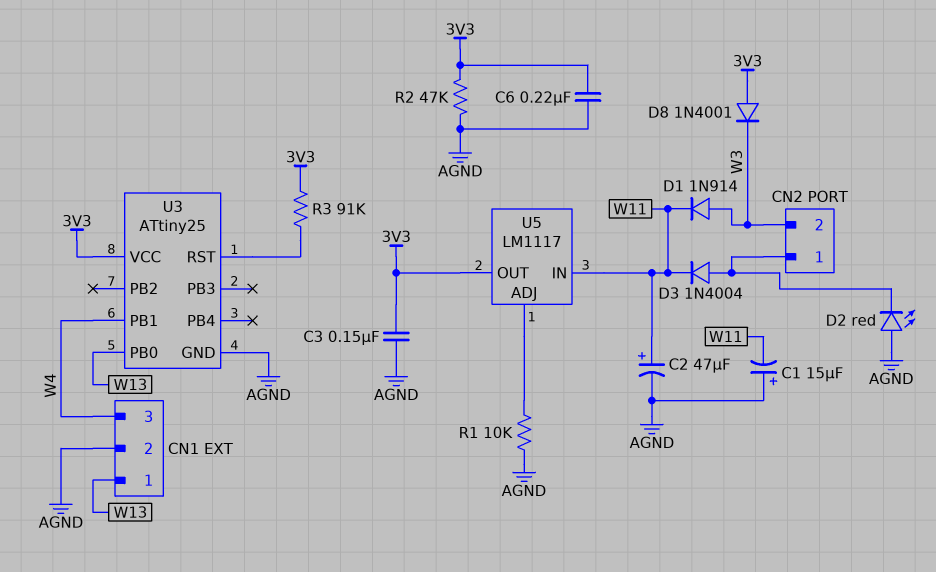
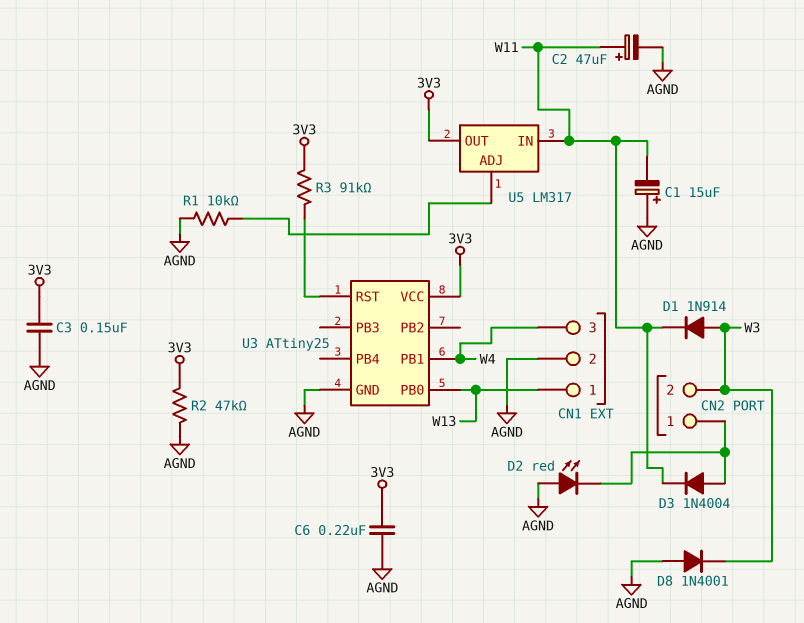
D8: diode 1N4001 (A 3V3, K W3) -> diode 1N4001 (A AGND, K W3)
U5: LM1117 -> LM317

